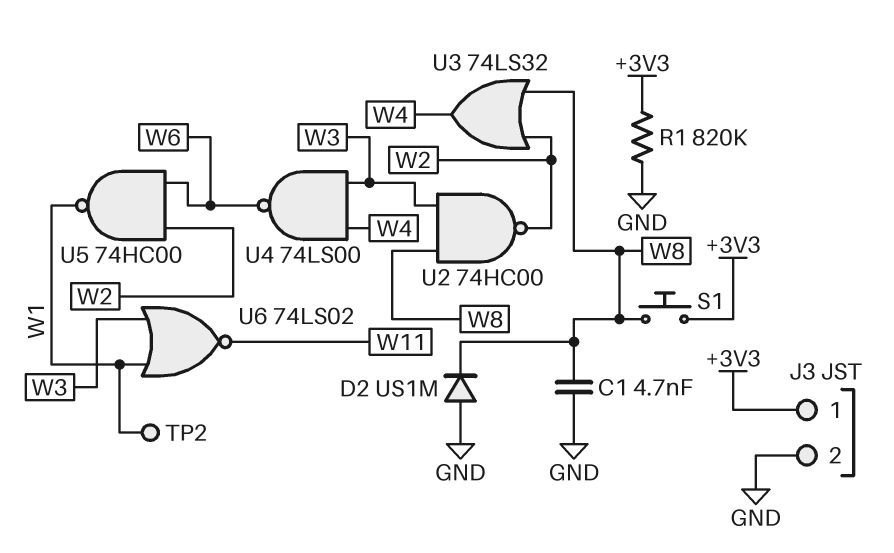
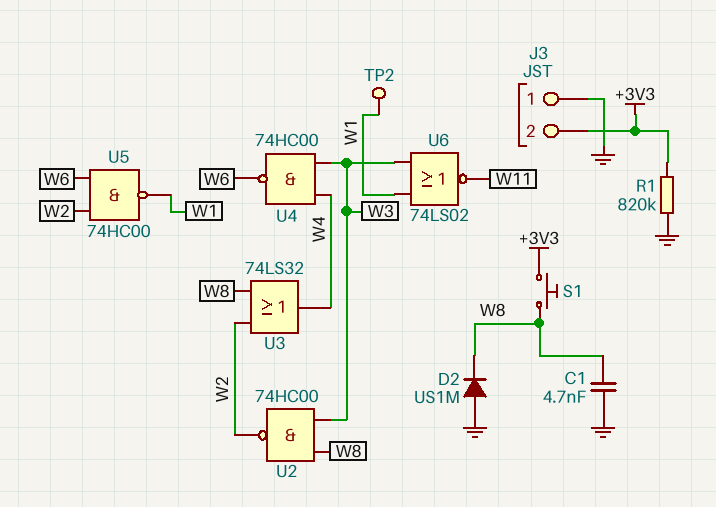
J3 pin 1: +3V3 -> GND
J3 pin 2: GND -> +3V3
U4: NAND 74LS00 (in W3, in W4, out W6) -> NAND 74HC00 (in W3, in W4, out W6)

